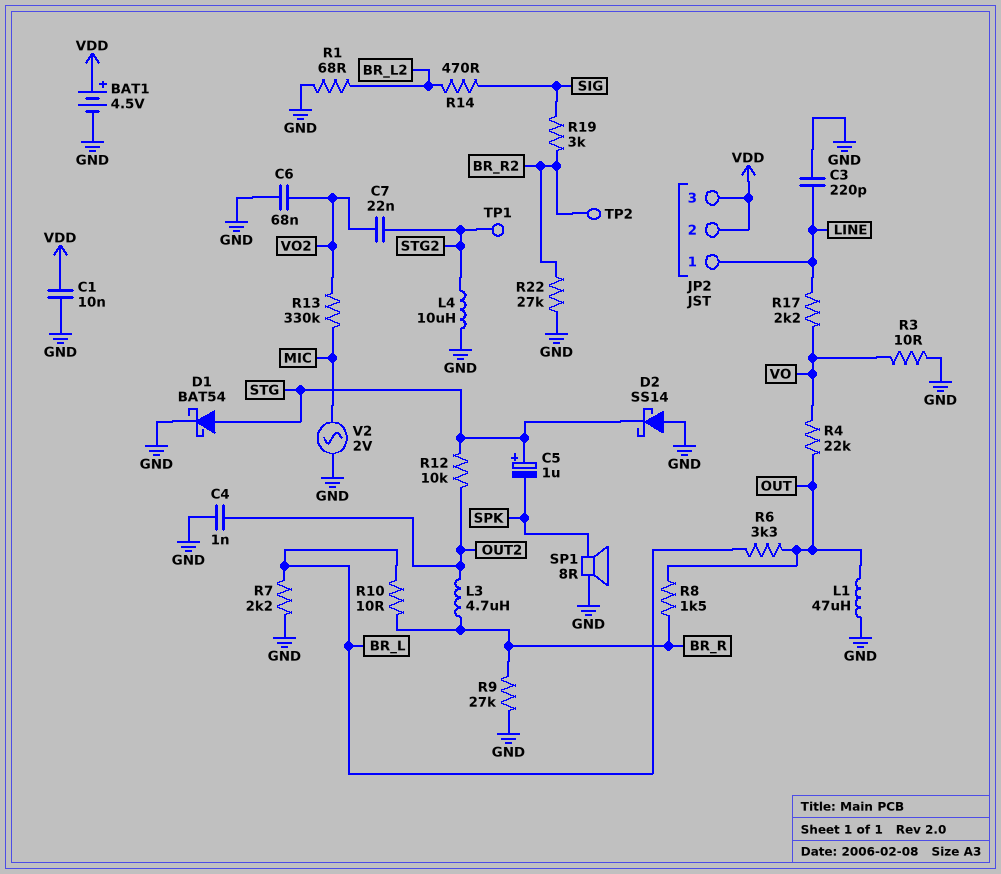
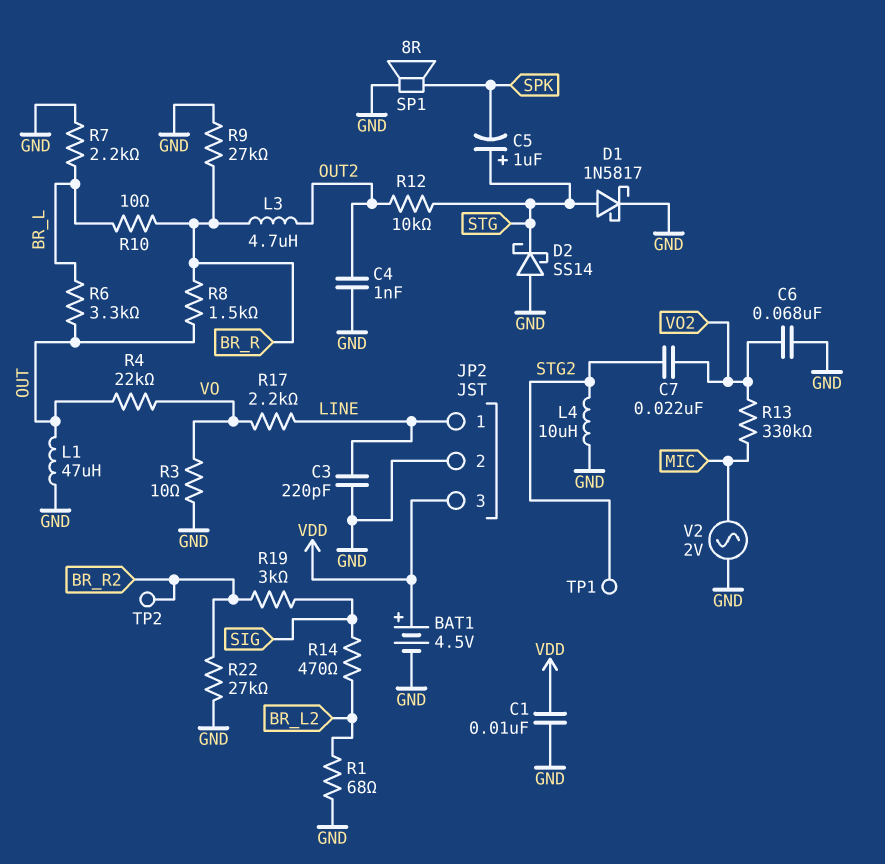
D1: schottky BAT54 (A STG, K GND) -> schottky 1N5817 (A STG, K GND)
JP2 pin 2: VDD -> GND

